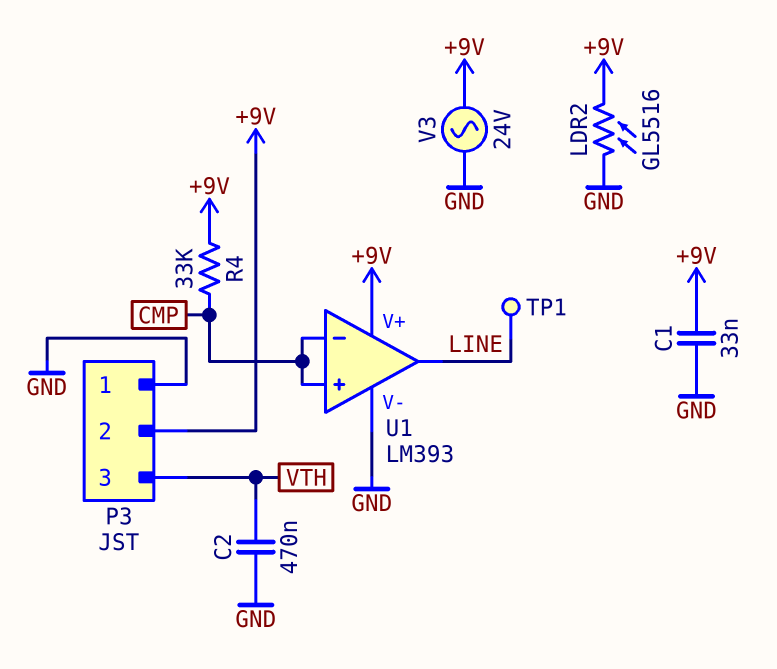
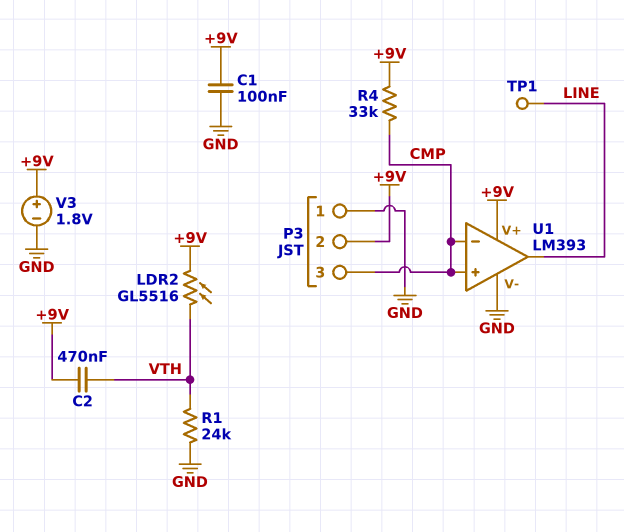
C1: 33nF (+9V, GND) -> 100nF (+9V, GND)
C2: 470nF (GND, VTH) -> 470nF (+9V, VTH)
LDR2: GL5516 (+9V, GND) -> GL5516 (+9V, VTH)
P3 pin 3: VTH -> CMP
R1: none -> 24k (GND, VTH)
V3: AC 24V (+9V, GND) -> 1.8V (plus +9V, minus GND)

